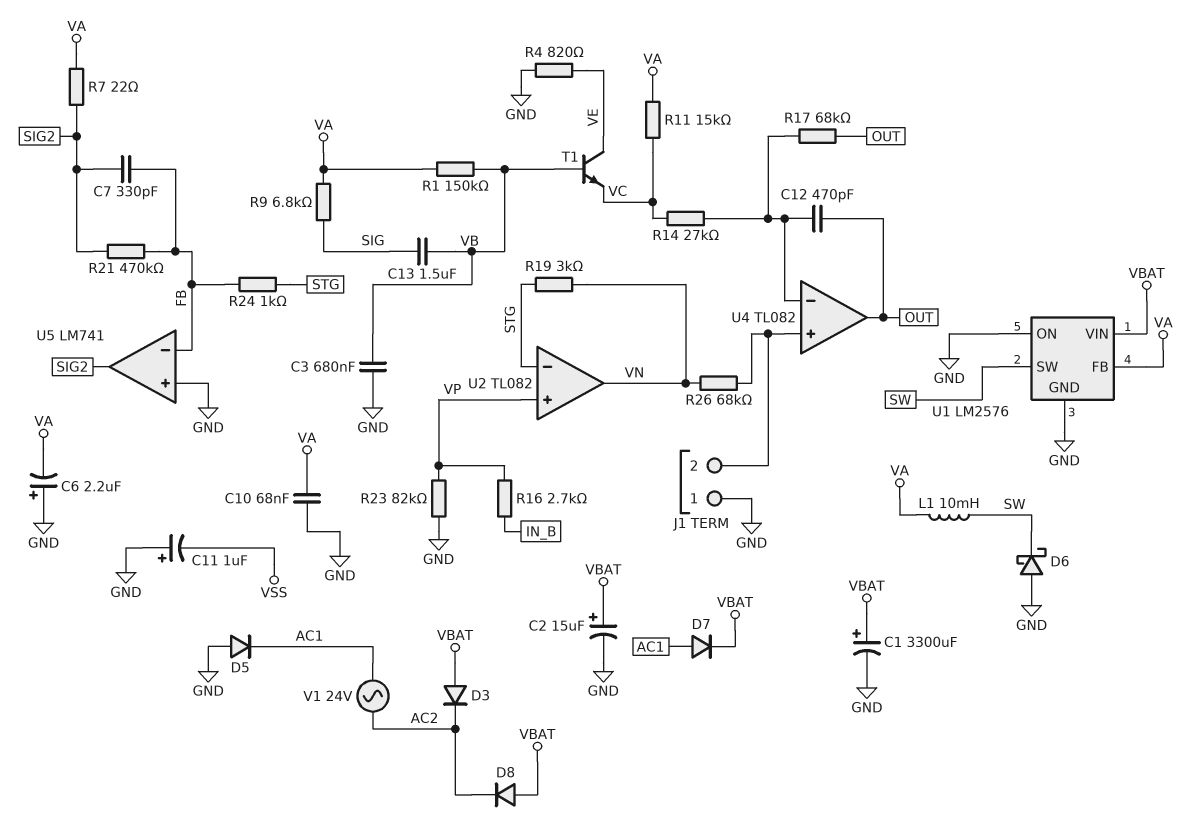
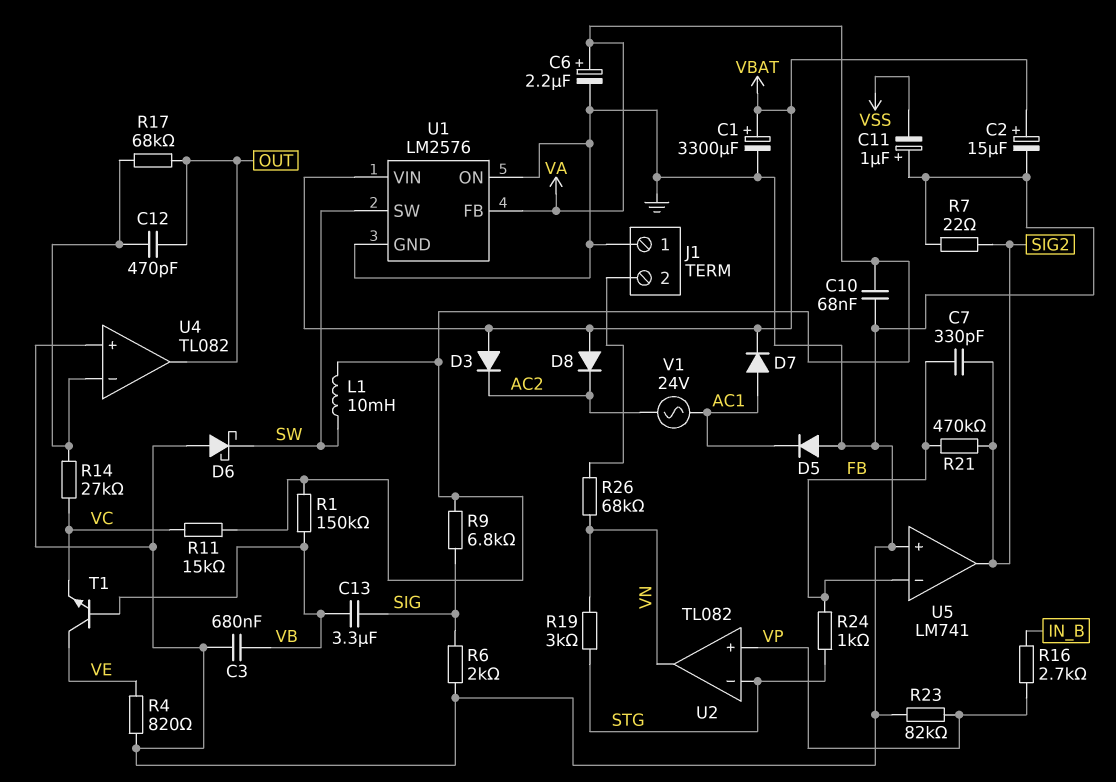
C6: 2.2uF (plus GND, minus VA) -> 2.2uF (plus VA, minus GND)
C13: 1.5uF (SIG, VB) -> 3.3uF (SIG, VB)
R6: none -> 2k (GND, SIG)
R7: 22 (SIG2, VA) -> 22 (GND, SIG2)
U4 pin in+: J1/2 -> GND

